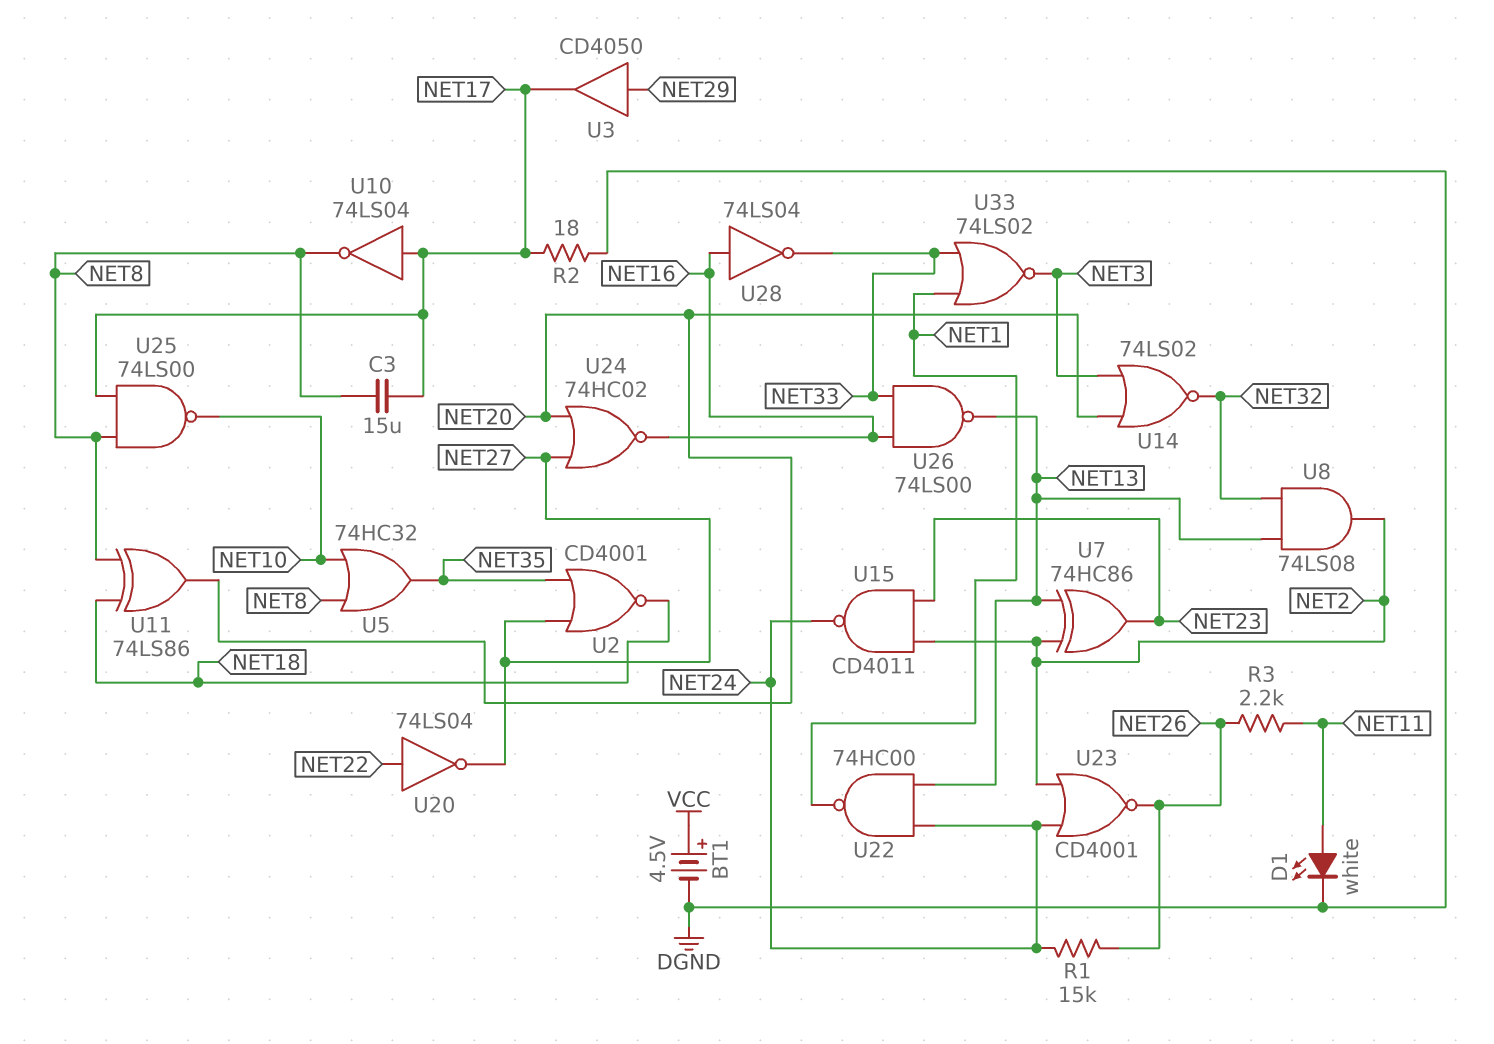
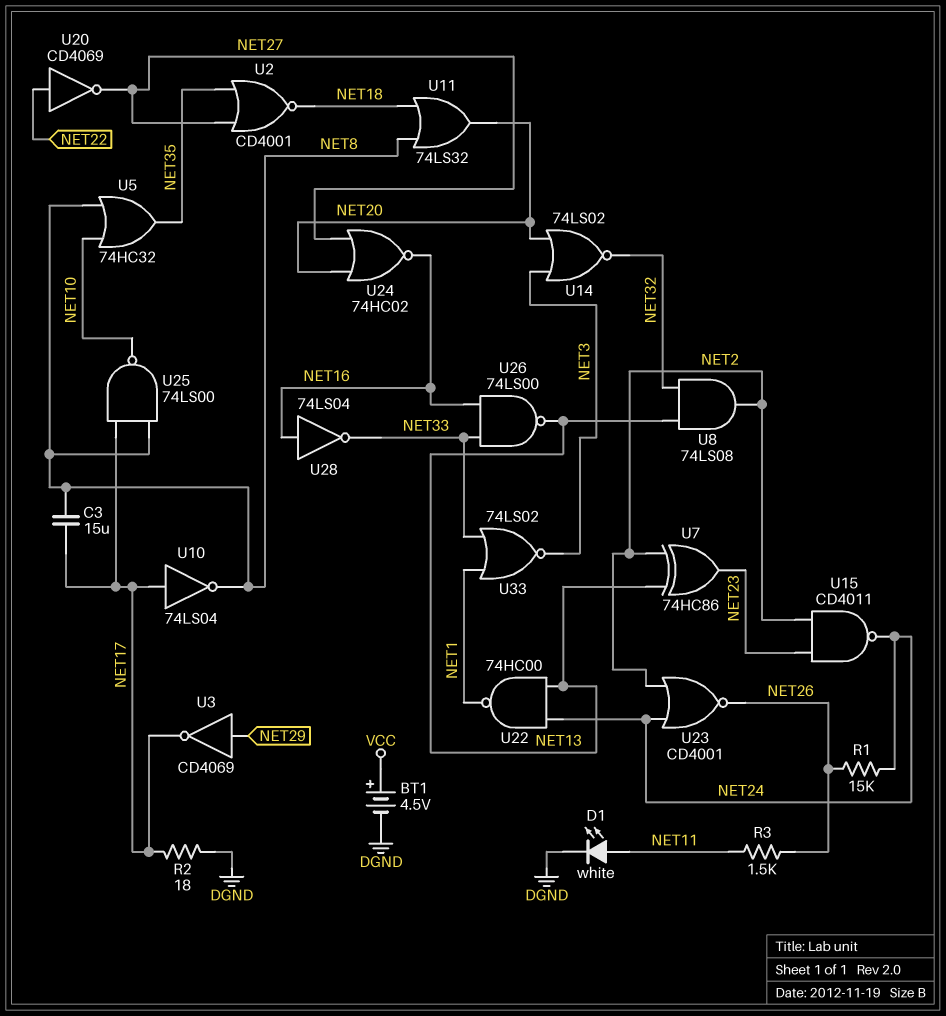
R3: 2.2k (NET11, NET26) -> 1.5k (NET11, NET26)
U3: buffer CD4050 (in NET29, out NET17) -> NOT CD4069 (in NET29, out NET17)
U11: XOR 74LS86 (in NET8, in NET18, out NET20) -> OR 74LS32 (in NET8, in NET18, out NET20)
U20: NOT 74LS04 (in NET22, out NET27) -> NOT CD4069 (in NET22, out NET27)

